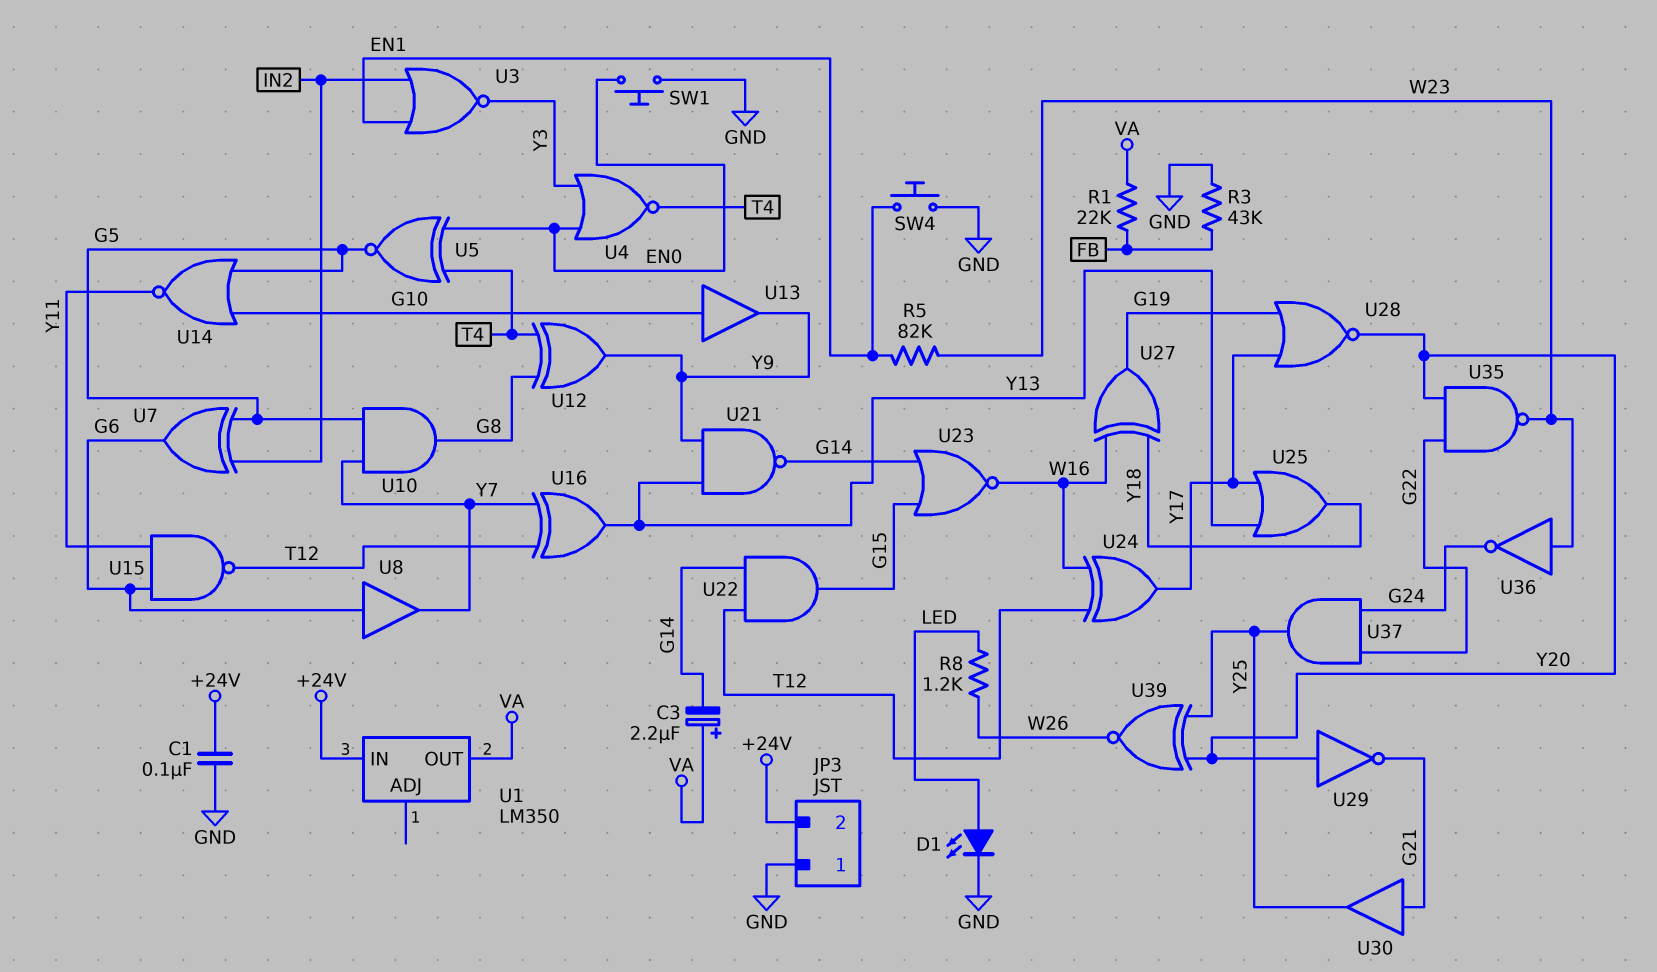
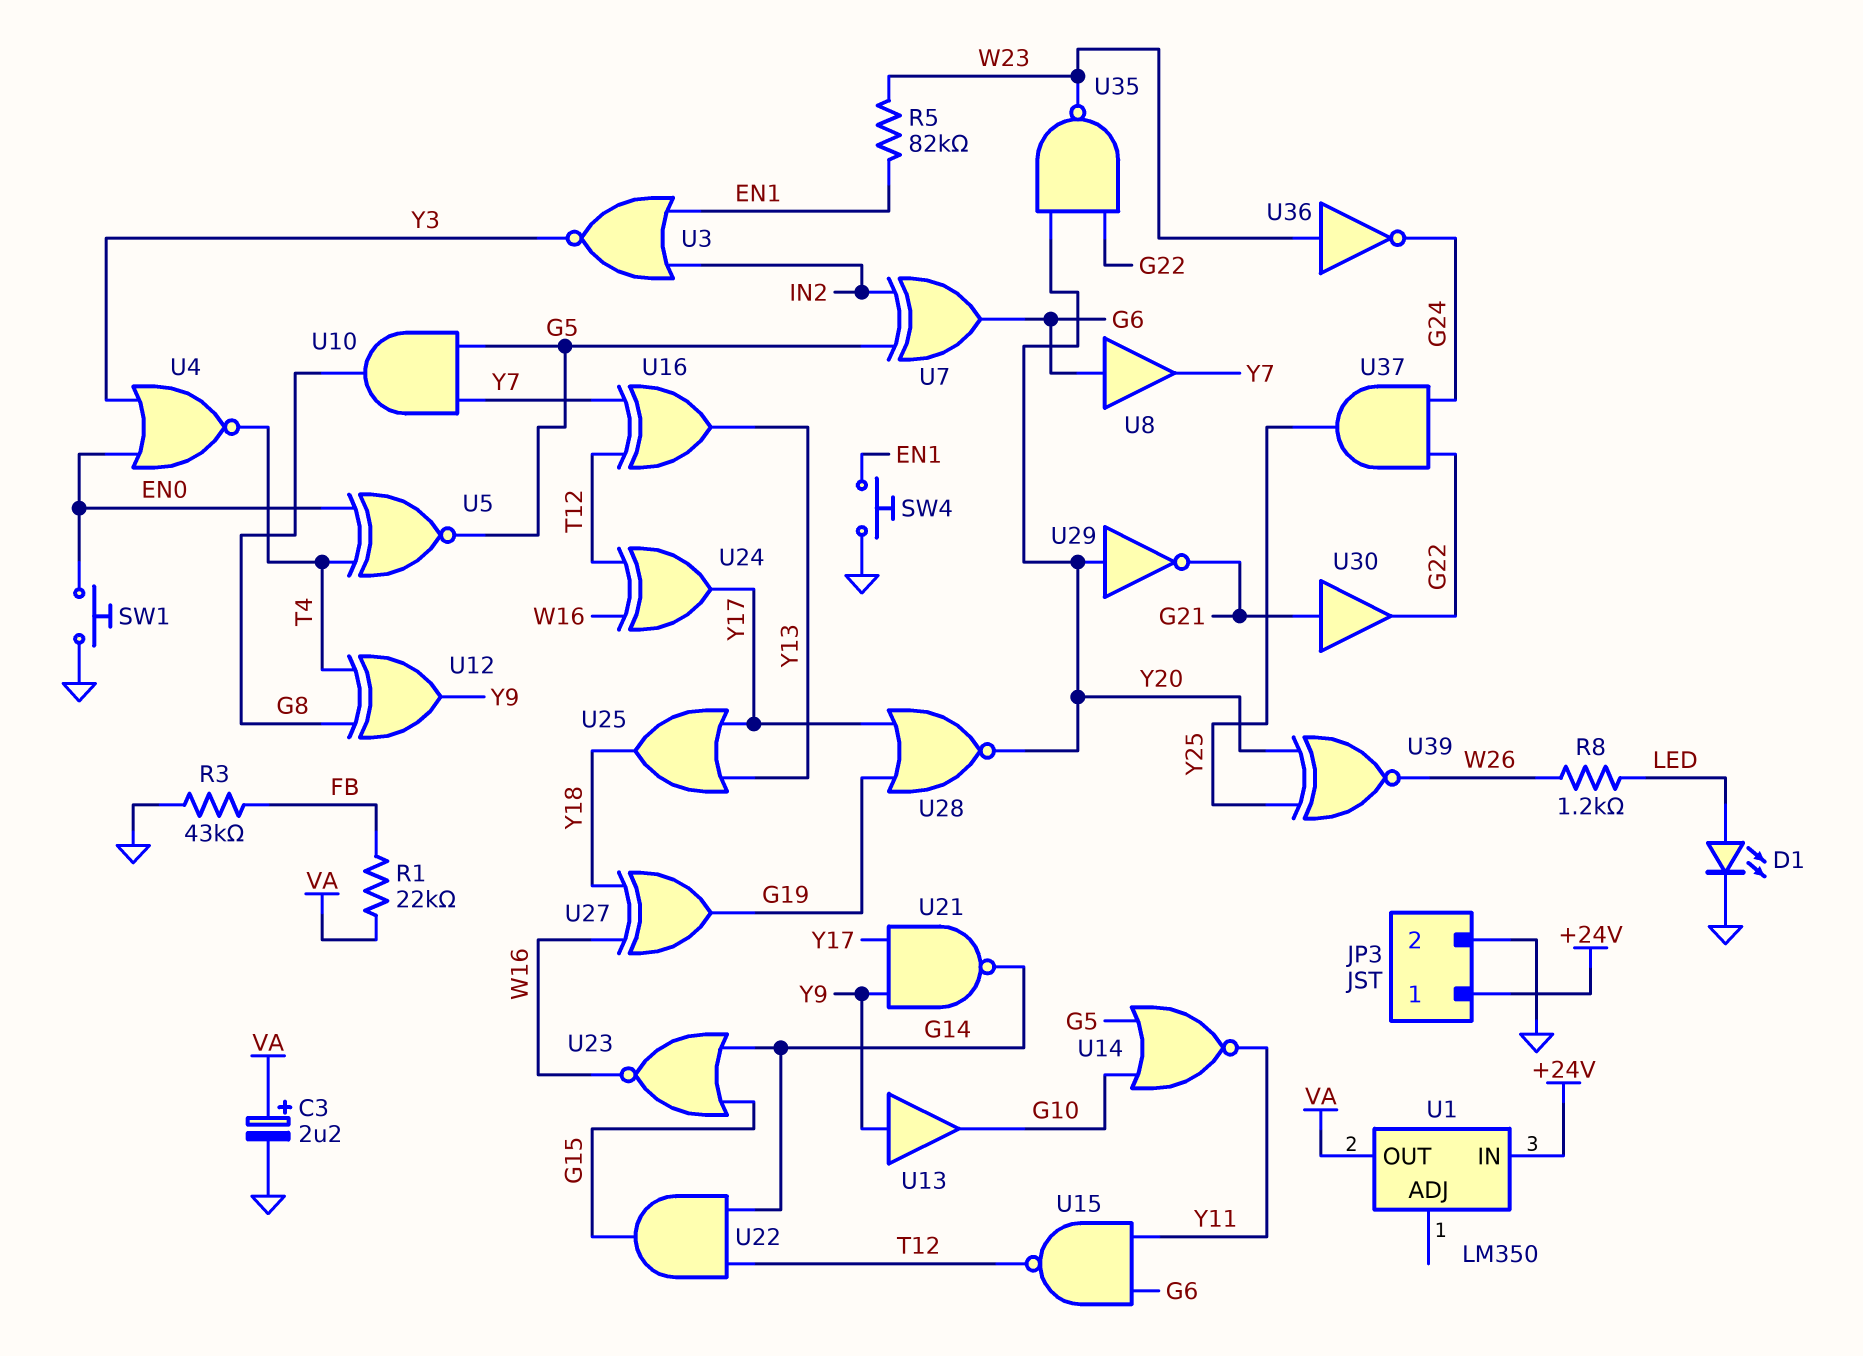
C1: 100nF (+24V, GND) -> none
C3: 2.2uF (plus VA, minus G14) -> 2.2uF (plus VA, minus GND)
JP3 pin 1: GND -> +24V
JP3 pin 2: +24V -> GND
U13: buffer (in G10, out Y9) -> buffer (in Y9, out G10)
U21: NAND (in Y9, in Y13, out G14) -> NAND (in Y9, in Y17, out G14)
U30: buffer (in G21, out Y25) -> buffer (in G21, out G22)

